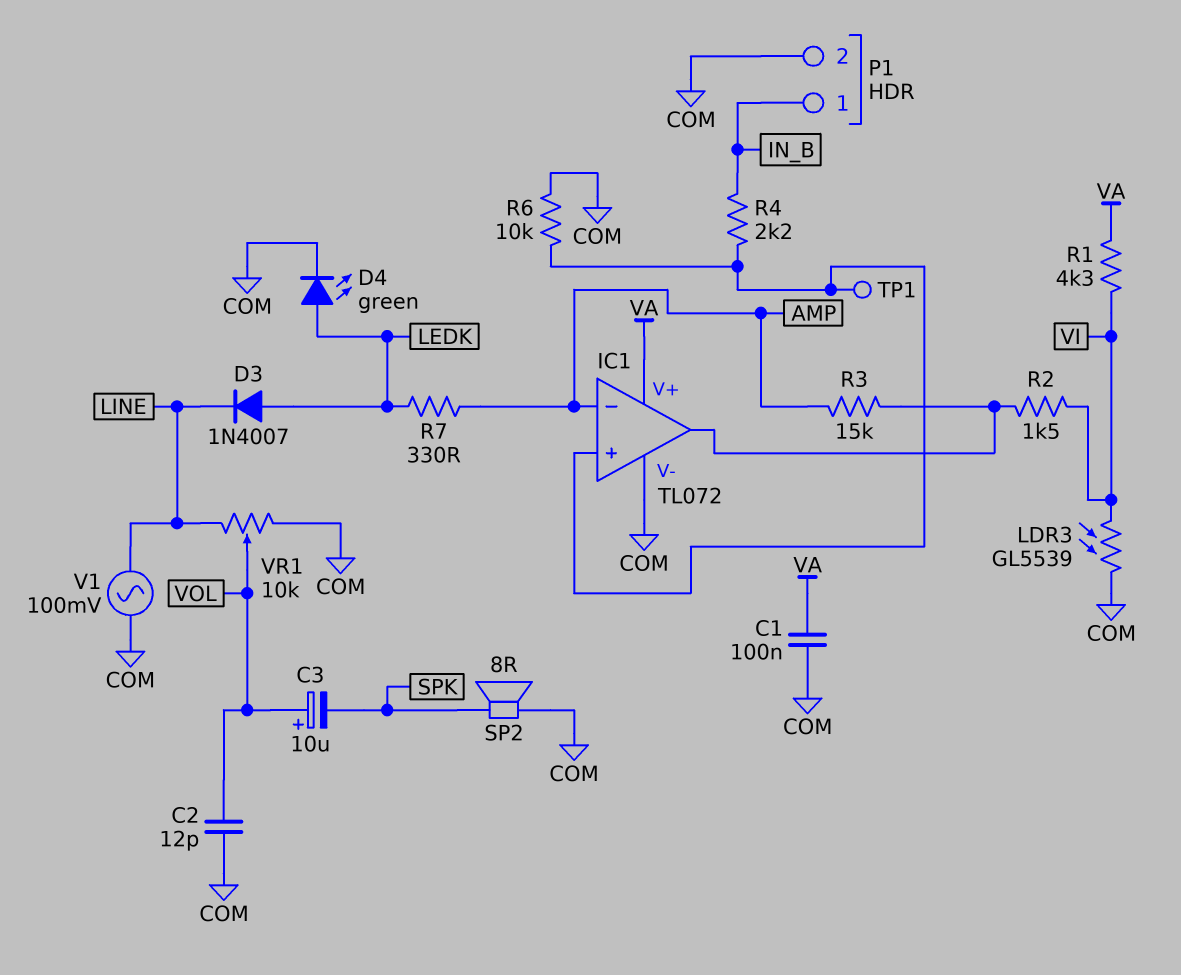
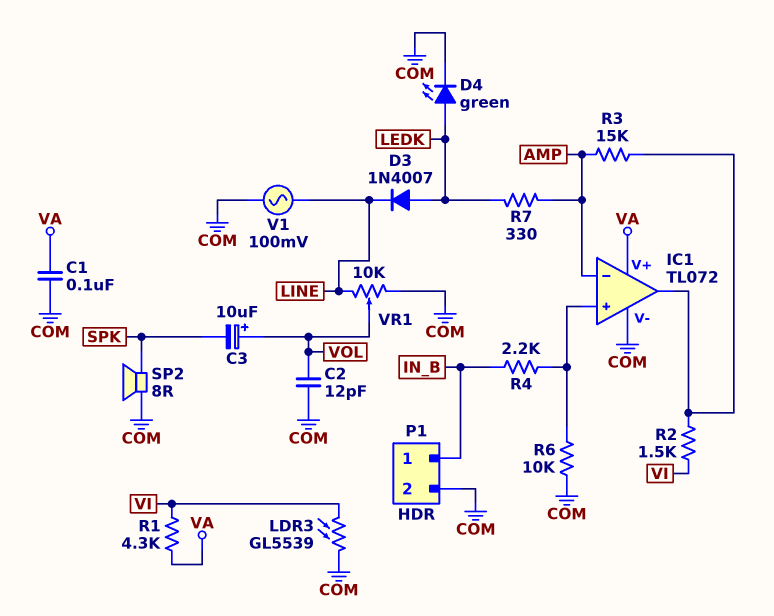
TP1: test point (IC1/in+) -> none

